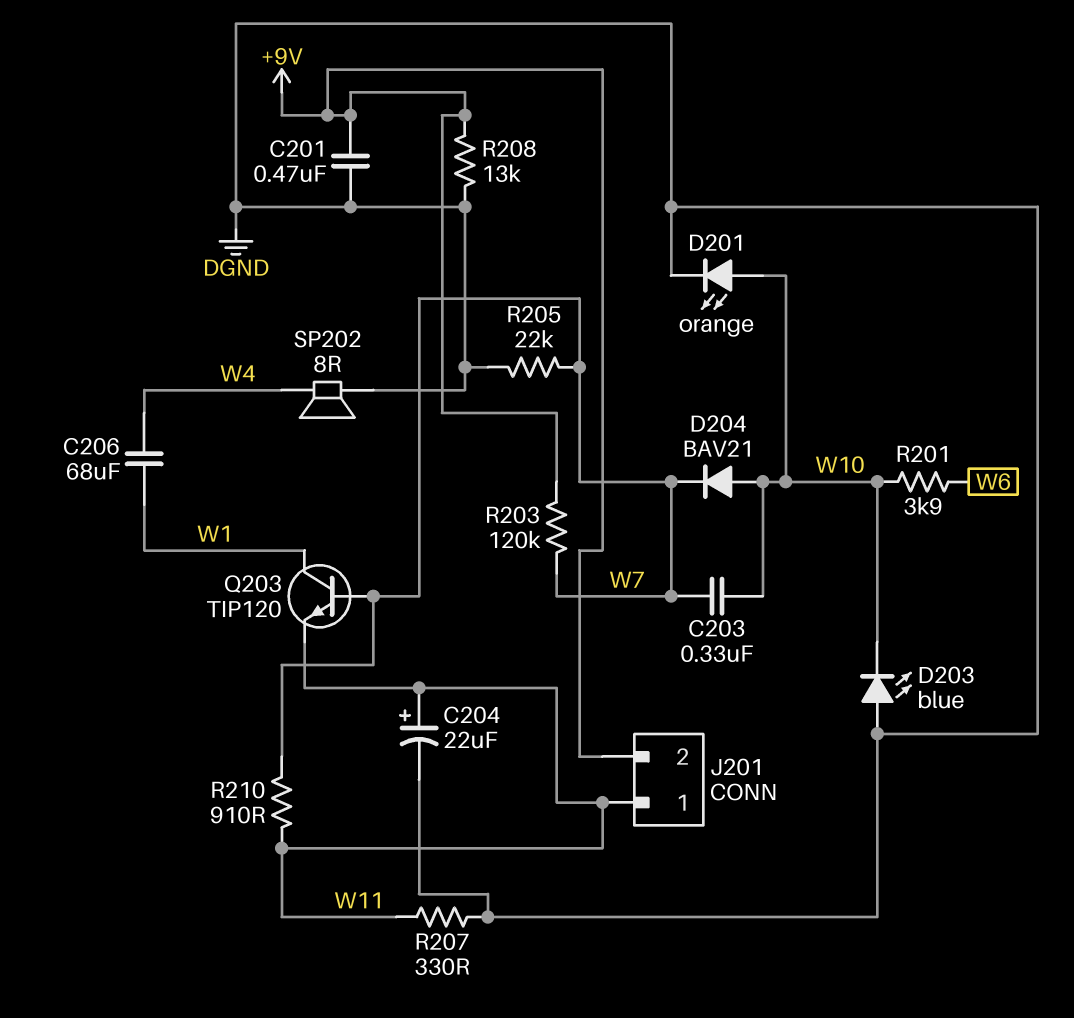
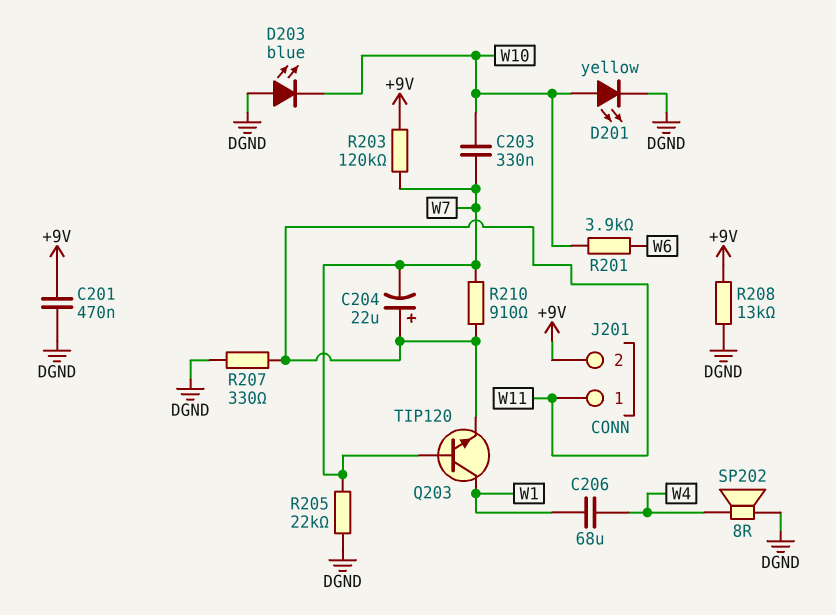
C204: 22uF (plus W11, minus DGND) -> 22uF (plus W11, minus W7)
D201: LED orange (A W10, K DGND) -> LED yellow (A W10, K DGND)
D204: diode BAV21 (A W10, K W7) -> none

